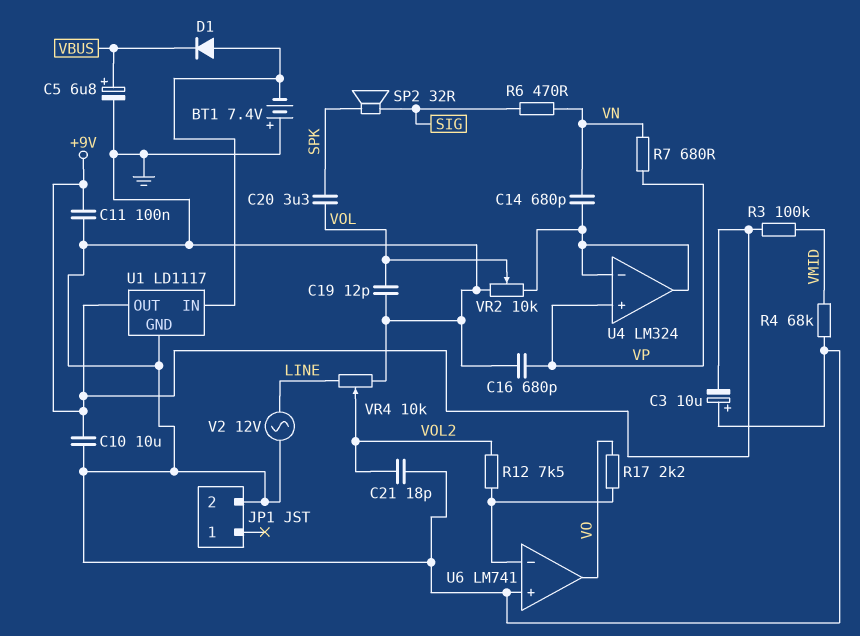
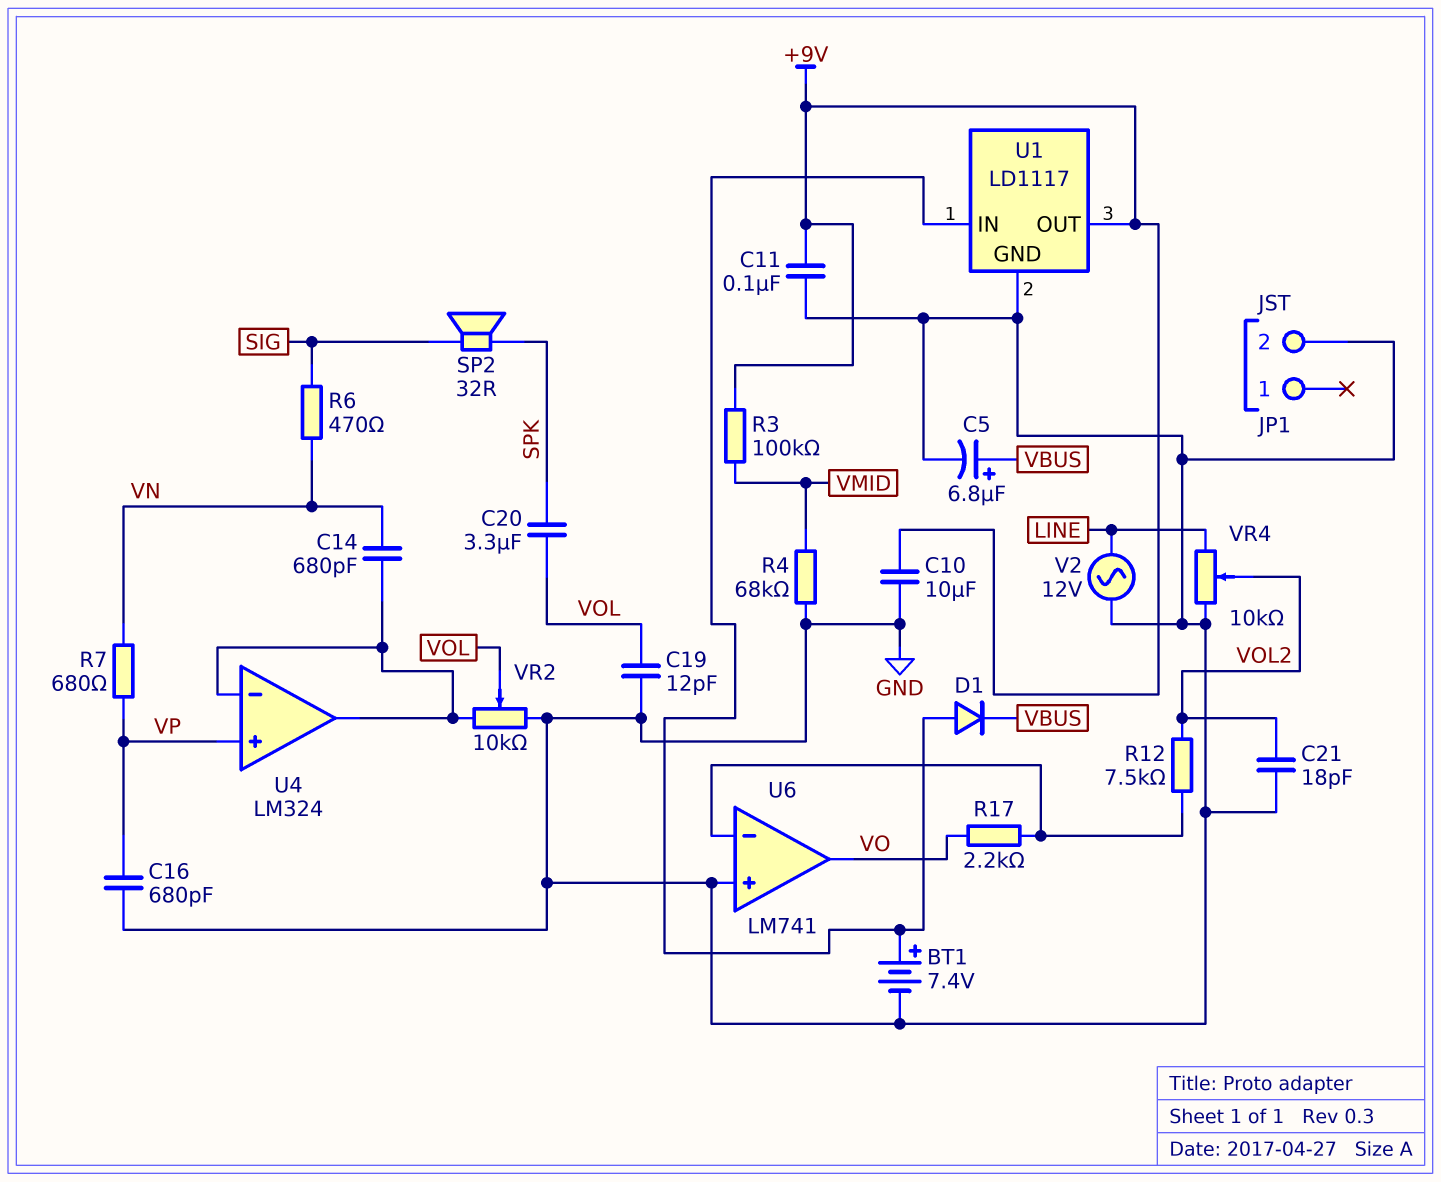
BT1: 7.4V (plus GND, minus U1/IN) -> 7.4V (plus U1/IN, minus GND)
C3: 10uF (plus GND, minus +9V) -> none

